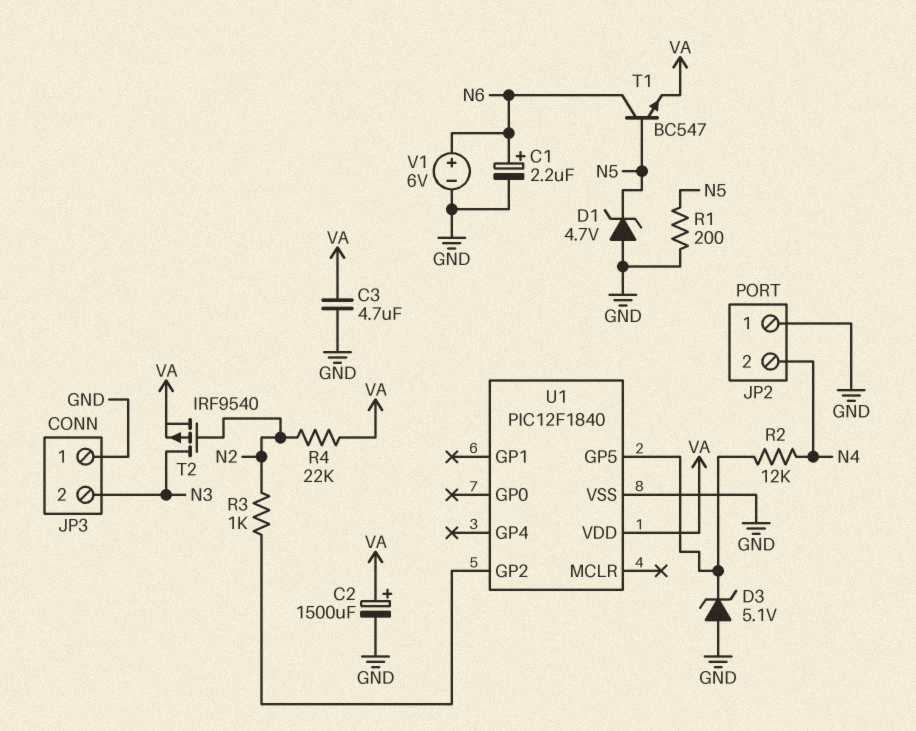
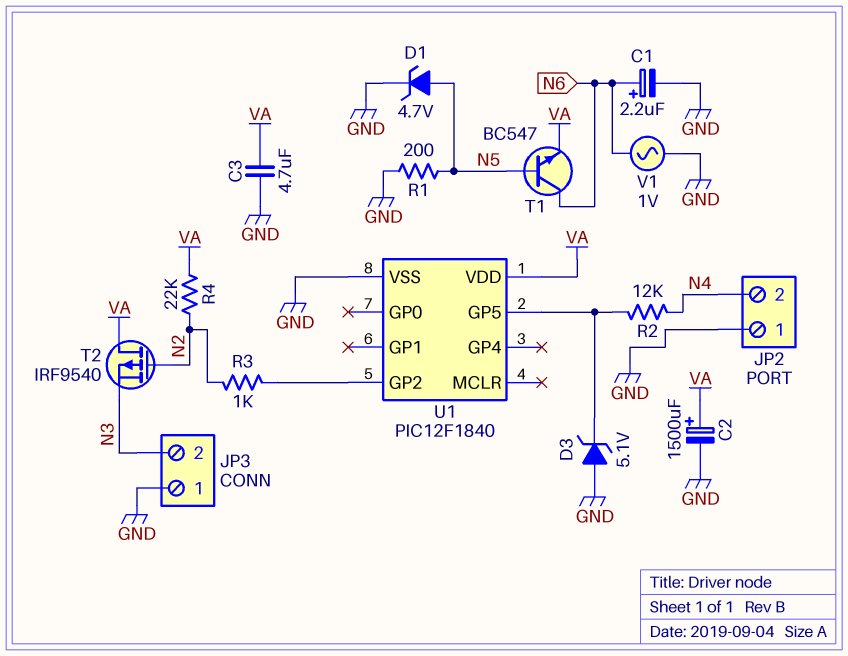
D1: zener 4.7V (A GND, K N5) -> zener 4.7V (A N5, K GND)
T2: PMOS IRF9540 (G N2, D N3, S VA) -> PMOS IRF9540 (G N2, D VA, S N3)
V1: 6V (plus N6, minus GND) -> AC 1V (GND, N6)

